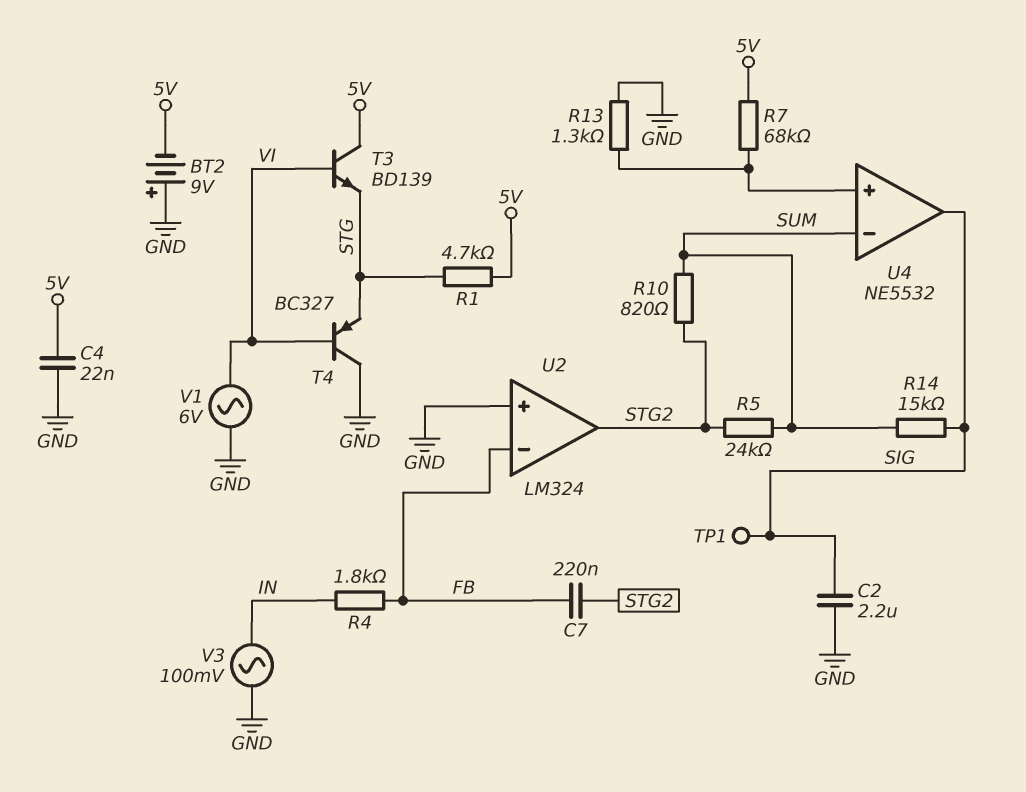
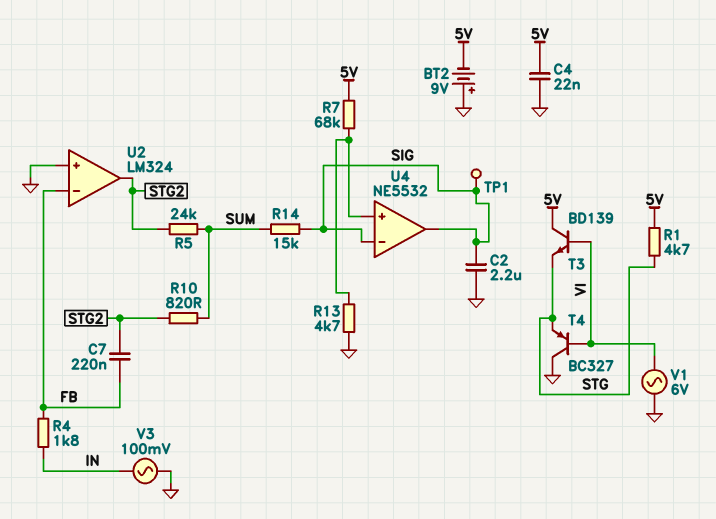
R13: 1.3k (GND, U4/in+) -> 4.7k (GND, U4/in+)
U4 pin in-: SUM -> SIG

